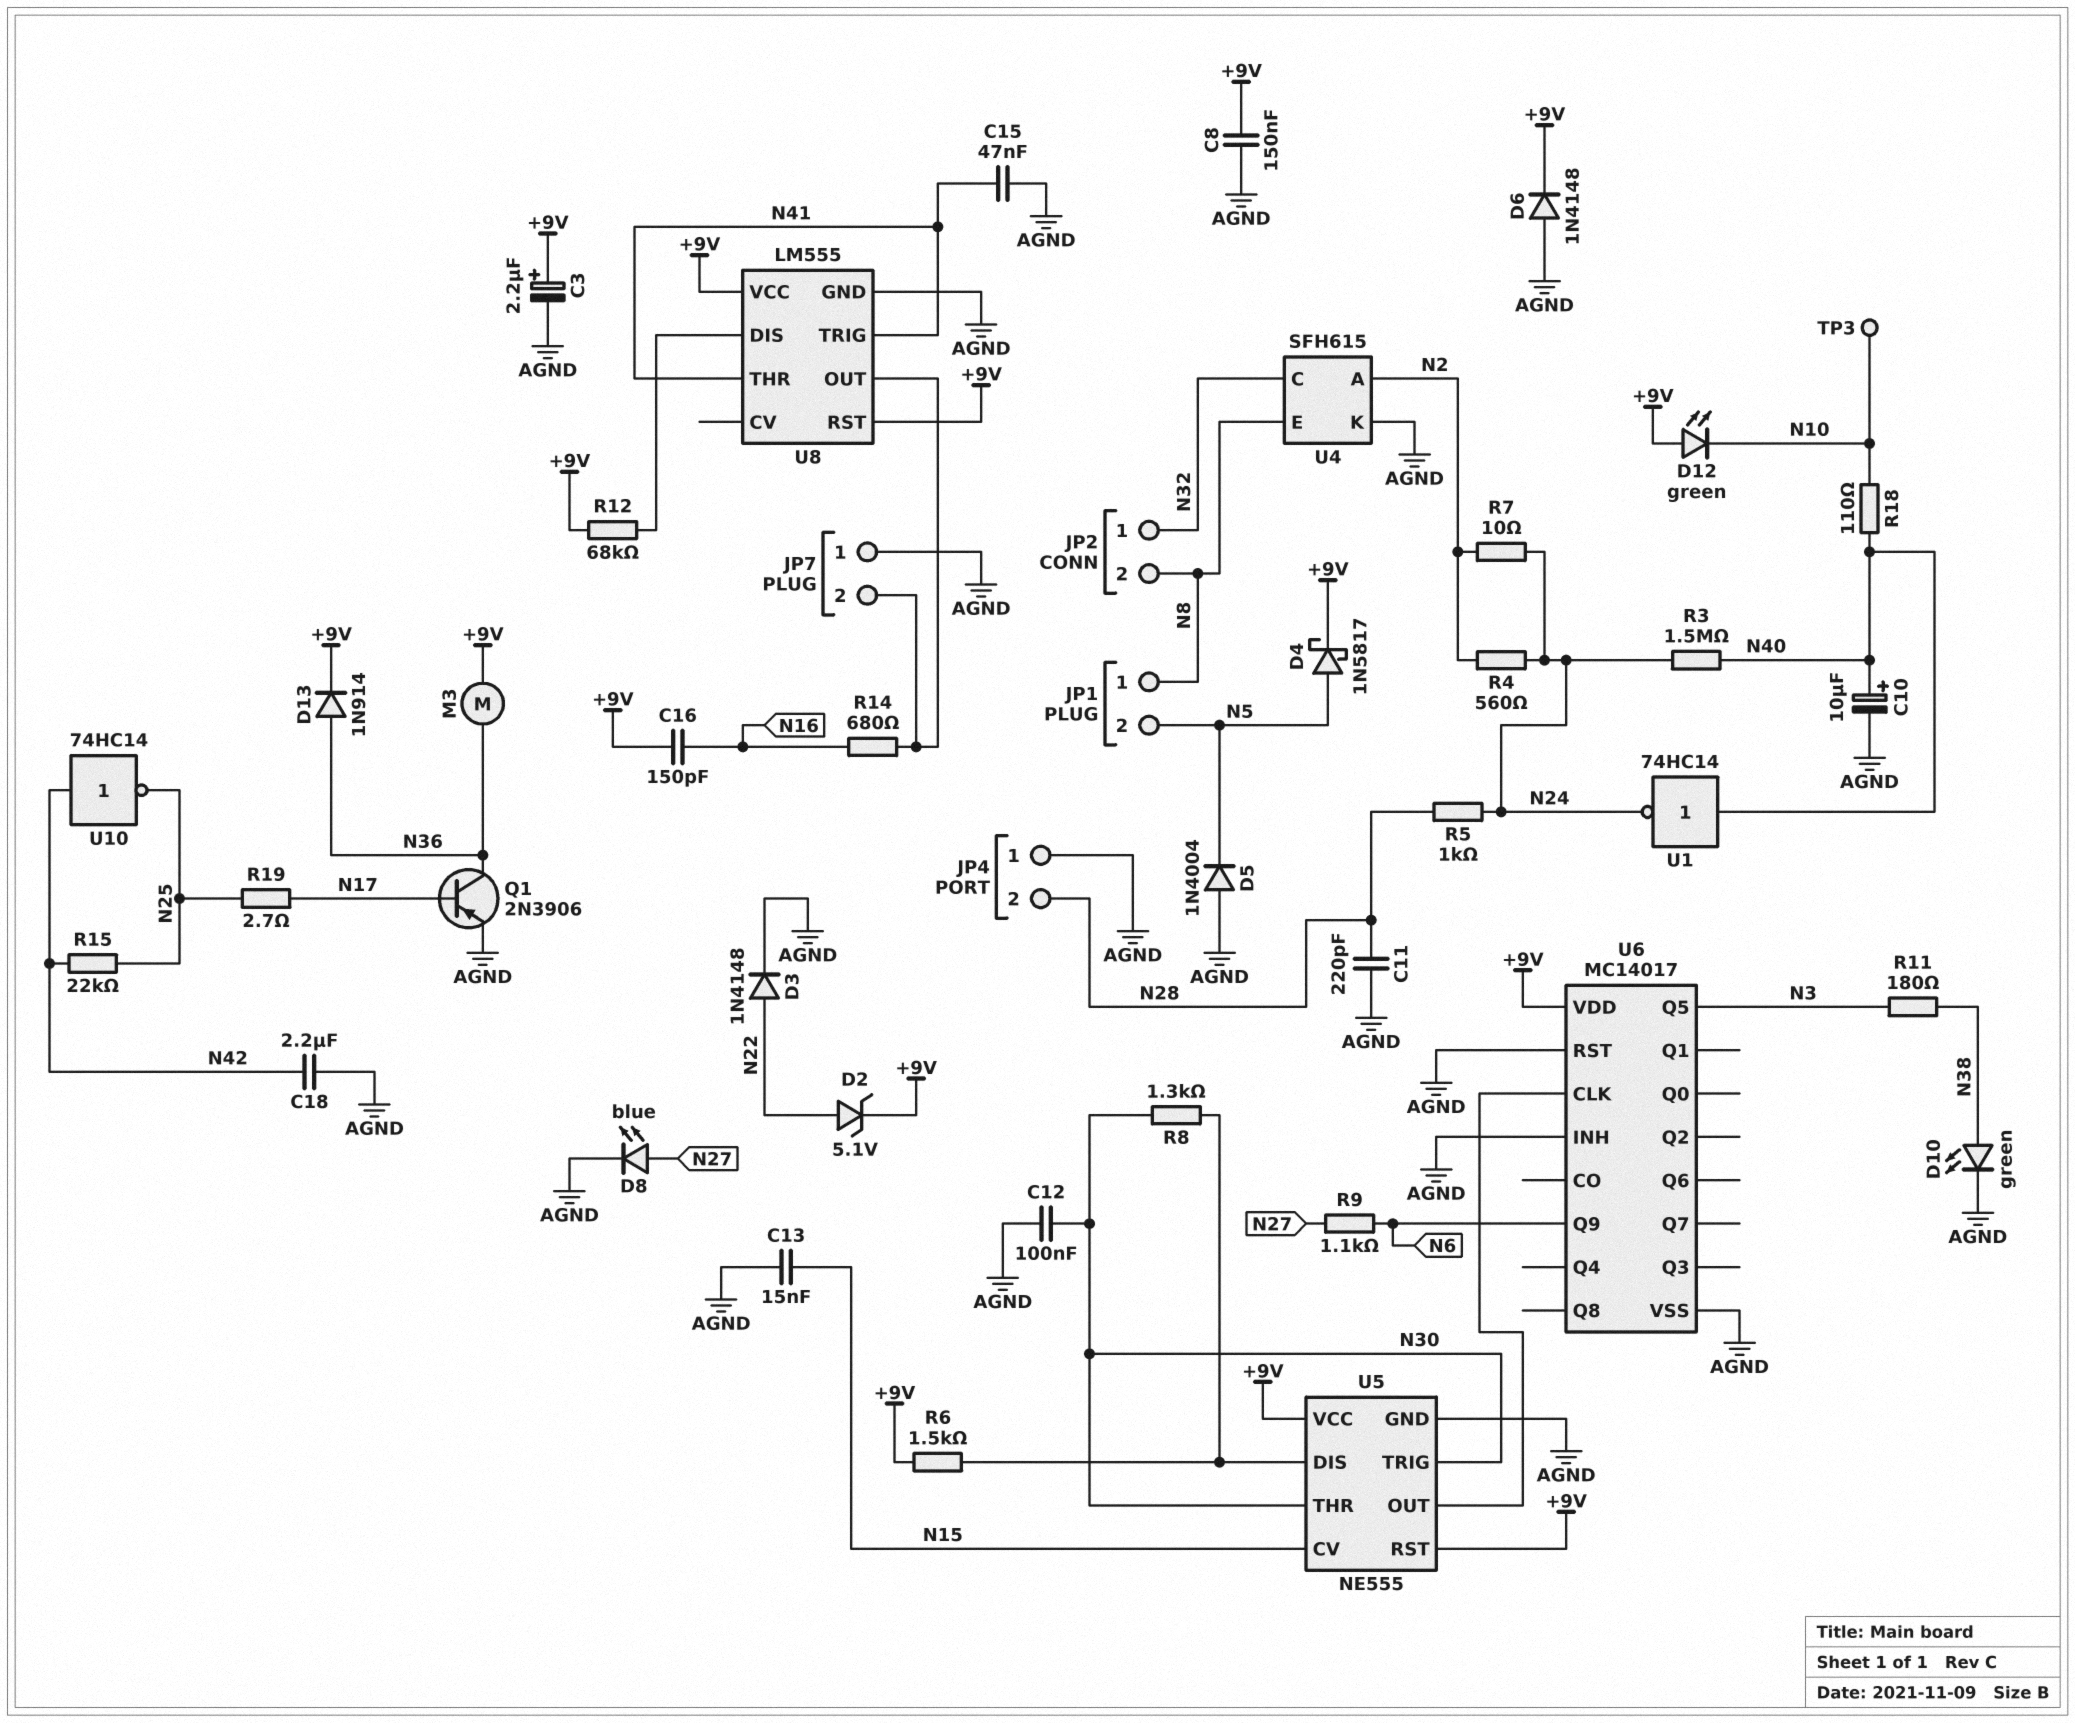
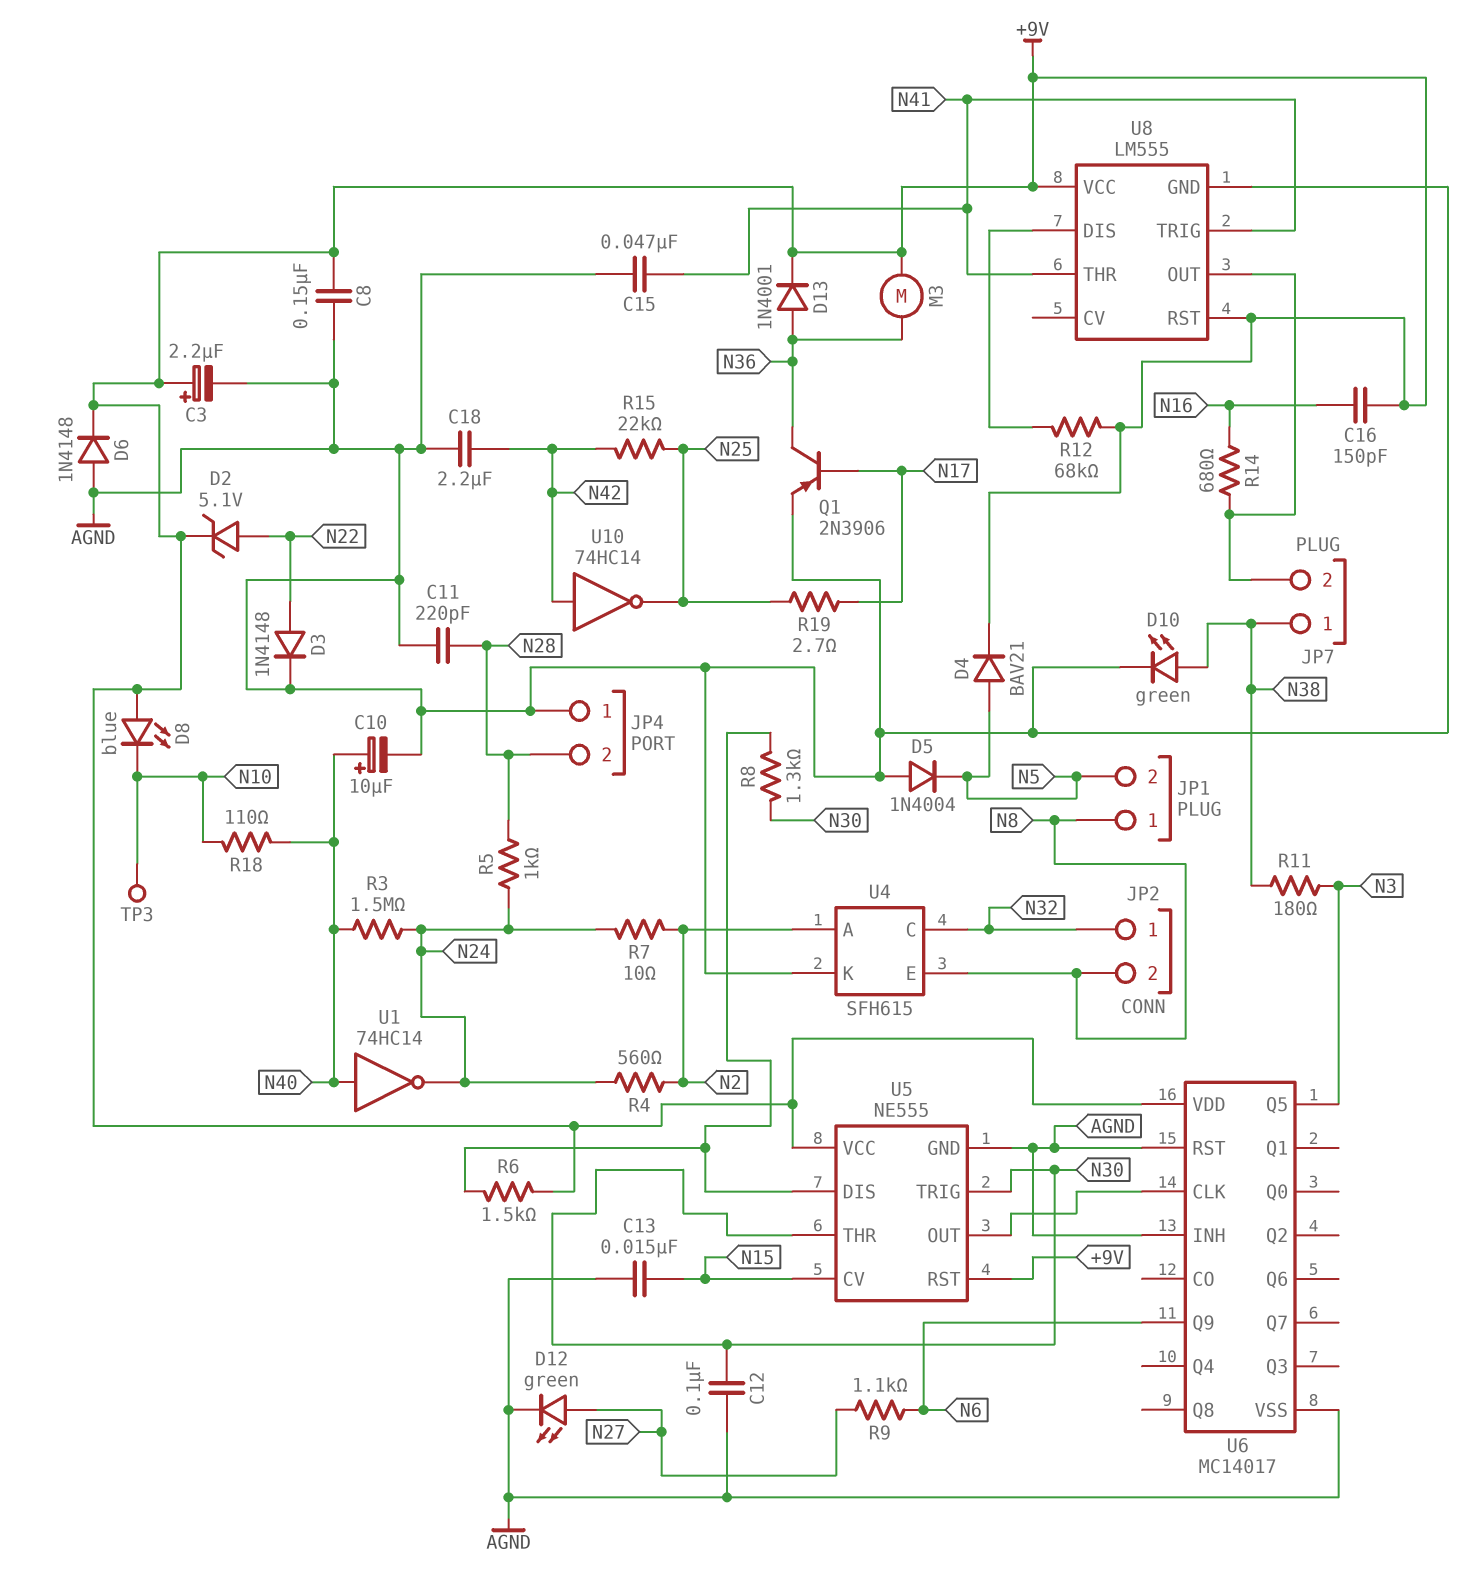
D4: schottky 1N5817 (A N5, K +9V) -> diode BAV21 (A N5, K +9V)
D8: LED blue (A N27, K AGND) -> LED blue (A +9V, K N10)
D12: LED green (A +9V, K N10) -> LED green (A N27, K AGND)
D13: diode 1N914 (A N36, K +9V) -> diode 1N4001 (A N36, K +9V)
JP7 pin 1: AGND -> N38

